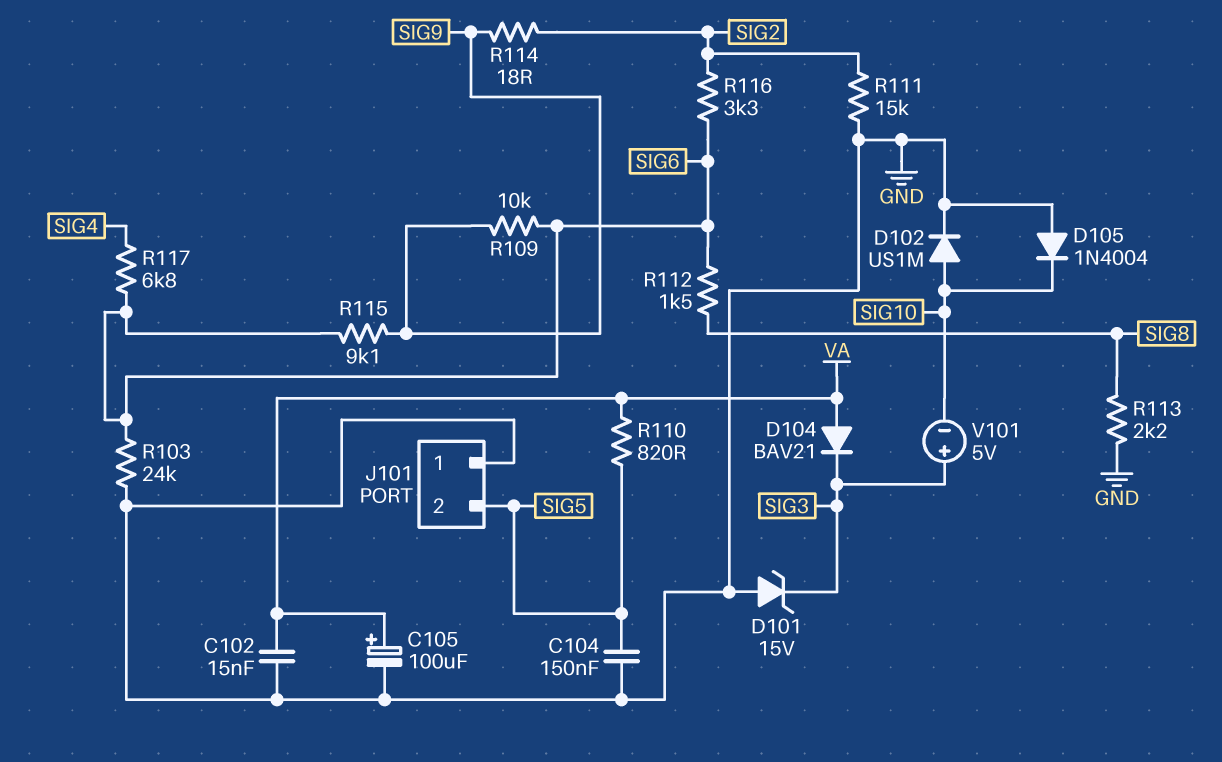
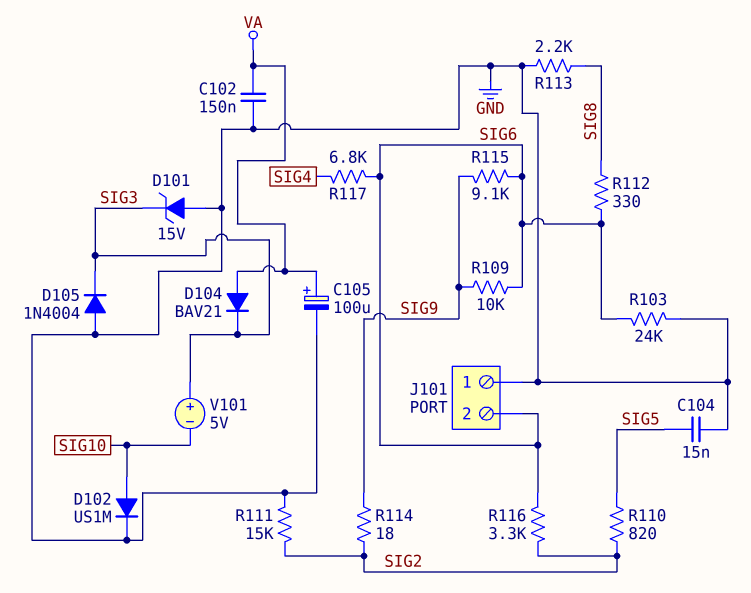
C102: 15nF (GND, VA) -> 150nF (GND, VA)
C104: 150nF (GND, SIG5) -> 15nF (GND, SIG5)
D105: diode 1N4004 (A GND, K SIG10) -> diode 1N4004 (A GND, K SIG3)
J101 pin 2: SIG5 -> SIG6
R110: 820 (SIG5, VA) -> 820 (SIG2, SIG5)
R112: 1.5k (SIG6, SIG8) -> 330 (SIG6, SIG8)

